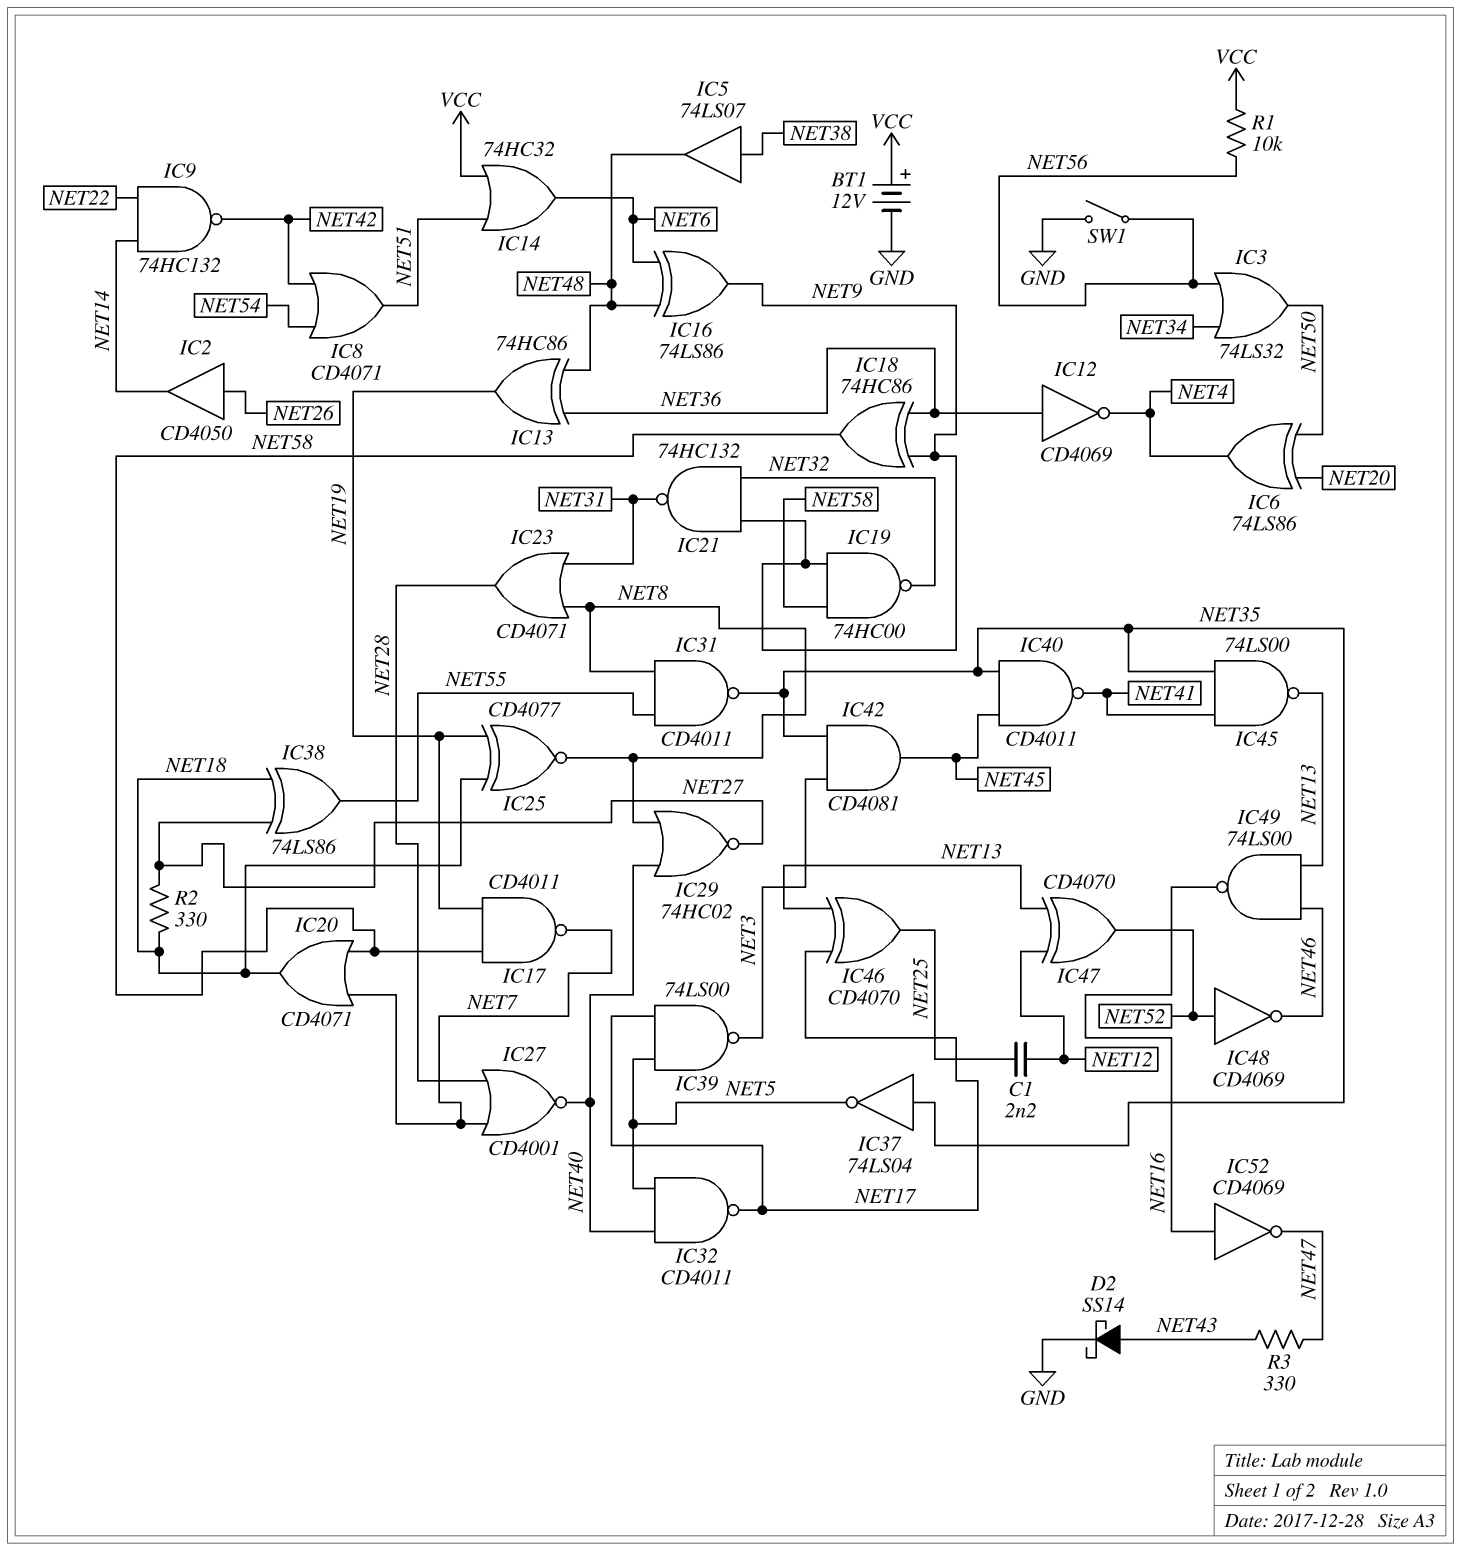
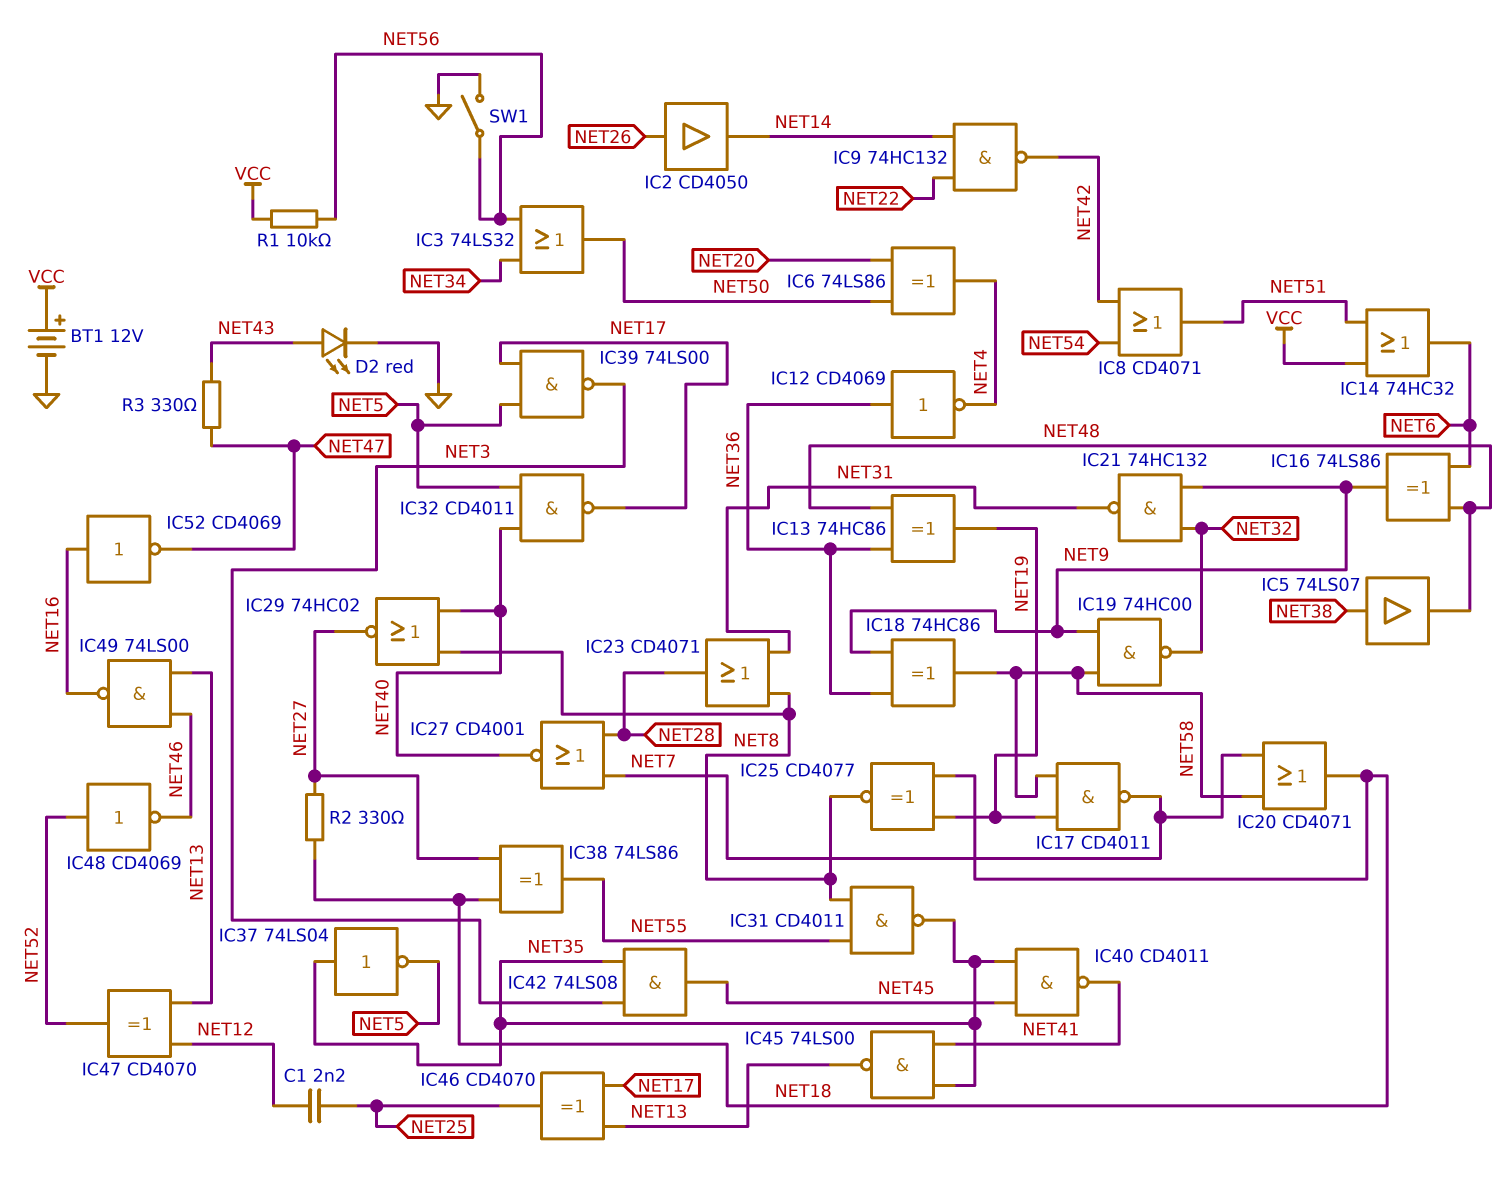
D2: schottky SS14 (A NET43, K GND) -> LED red (A NET43, K GND)
IC42: AND CD4081 (in NET3, in NET35, out NET45) -> AND 74LS08 (in NET3, in NET35, out NET45)

